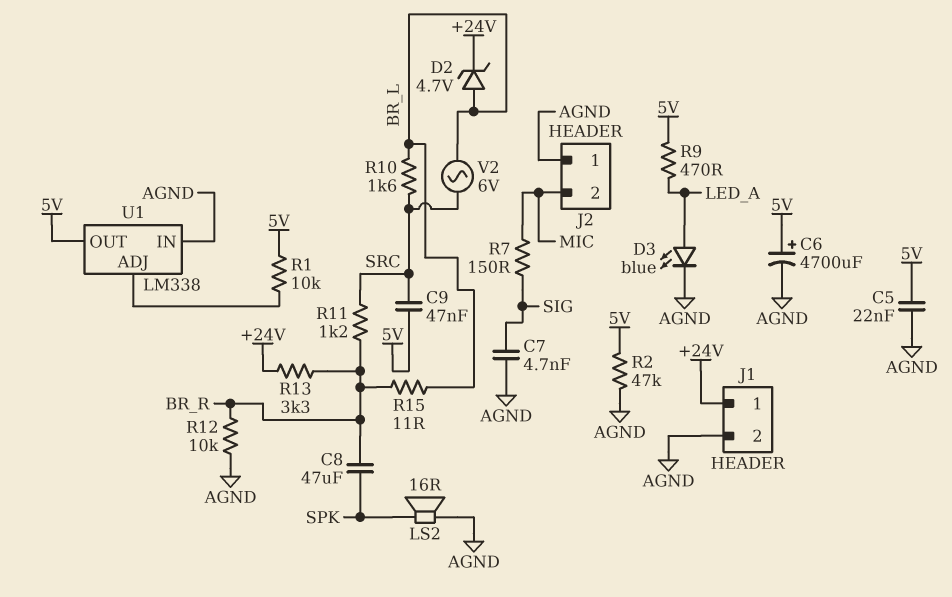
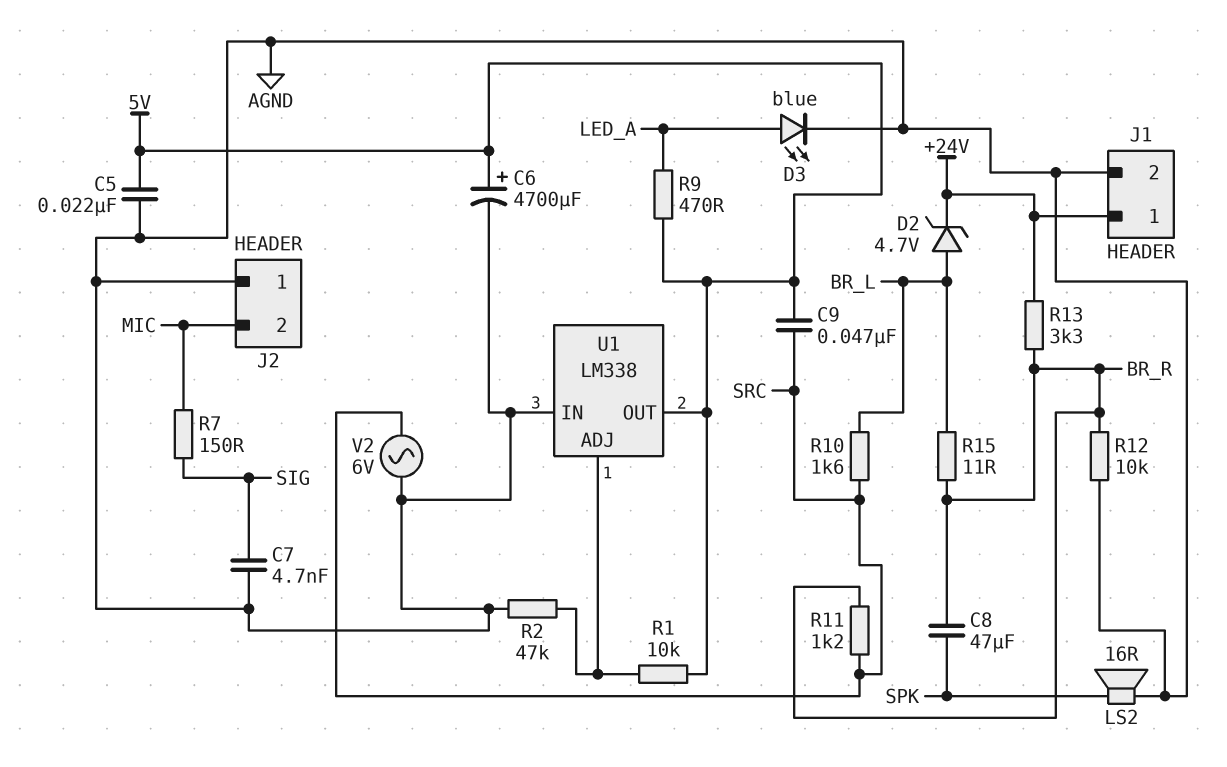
R2: 47k (5V, AGND) -> 47k (AGND, U1/ADJ)
V2: AC 6V (BR_L, SRC) -> AC 6V (AGND, SRC)

